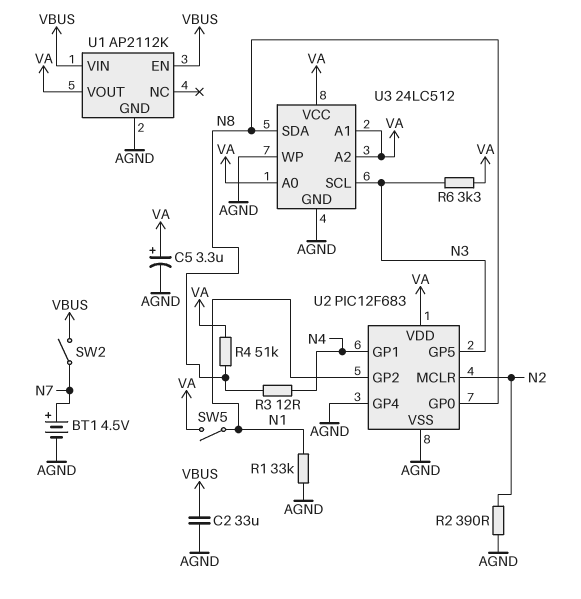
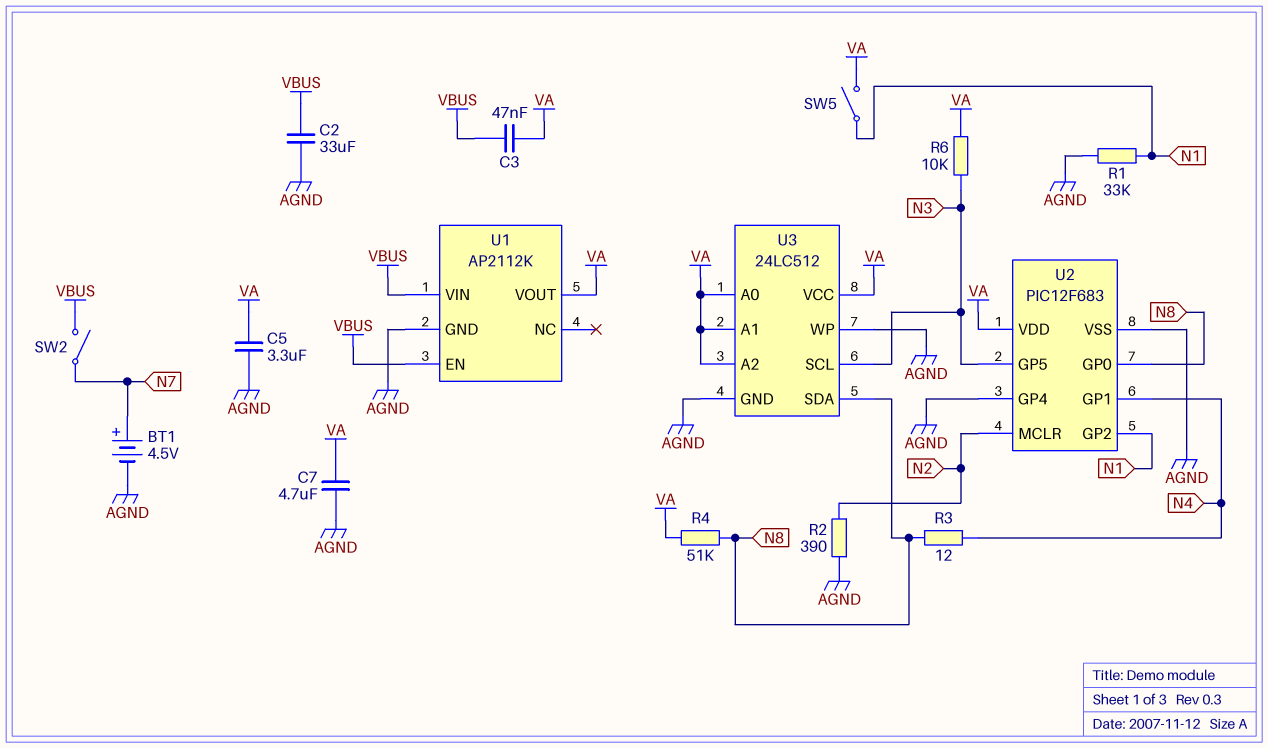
C3: none -> 47nF (VA, VBUS)
C5: 3.3uF (plus VA, minus AGND) -> 3.3uF (AGND, VA)
C7: none -> 4.7uF (AGND, VA)
R6: 3.3k (N3, VA) -> 10k (N3, VA)

